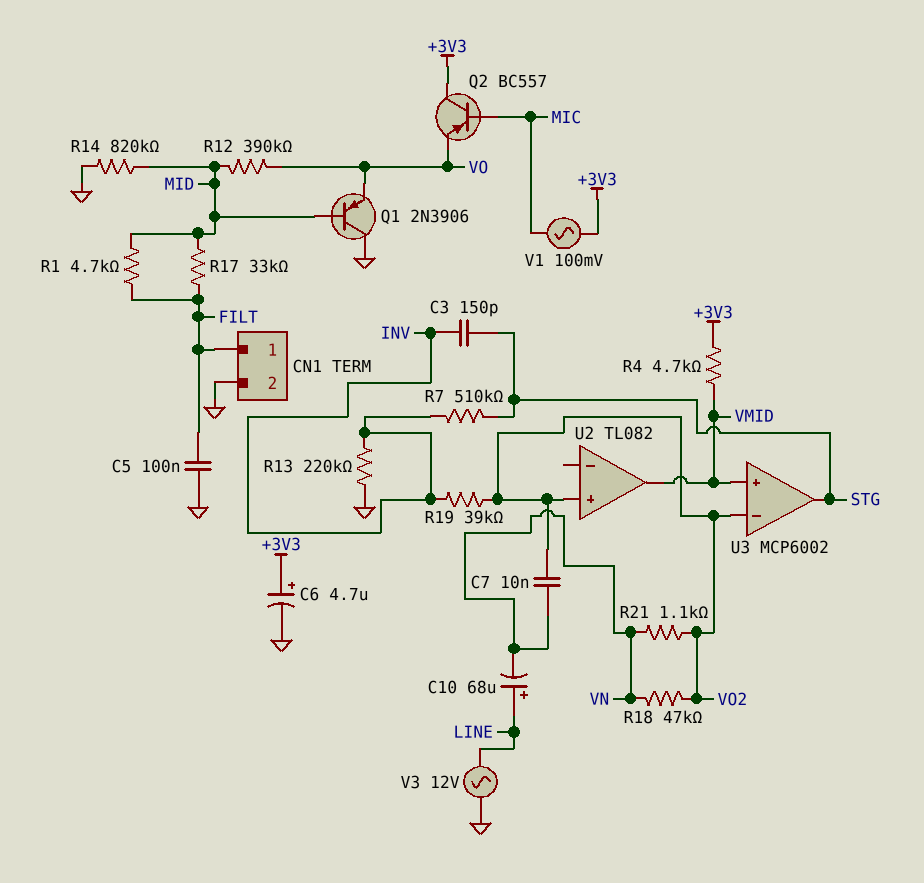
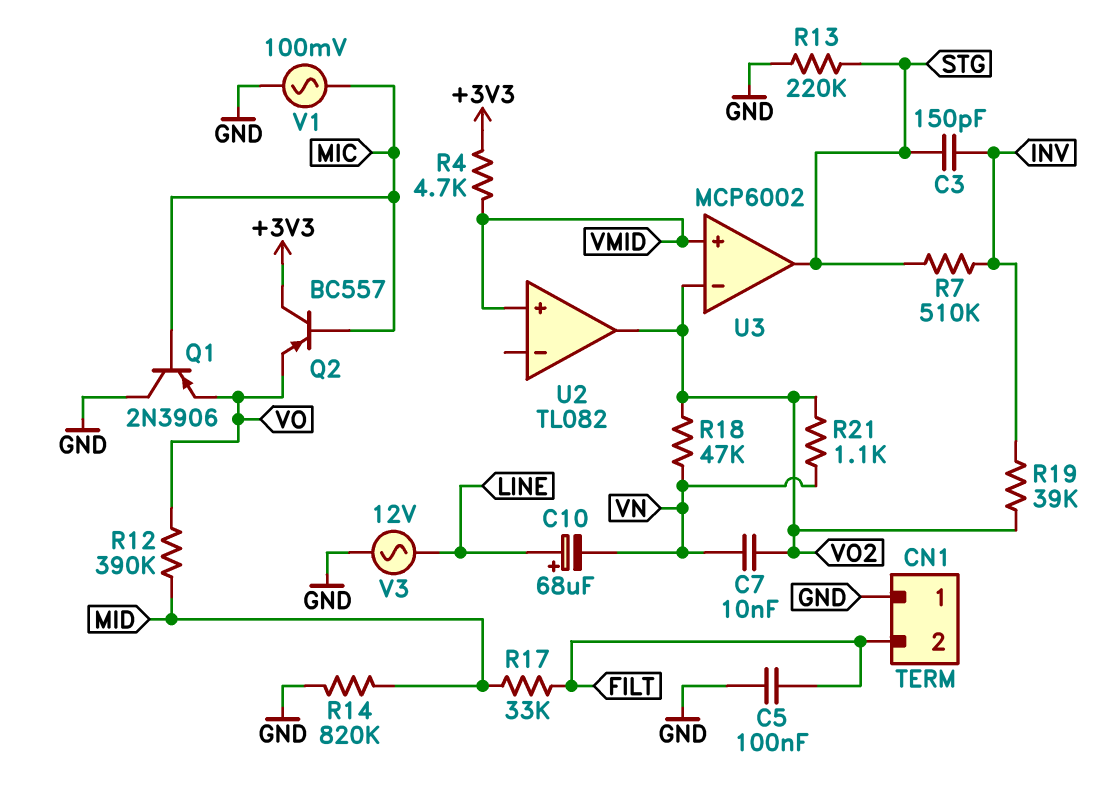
C6: 4.7uF (plus +3V3, minus GND) -> none
CN1 pin 1: FILT -> GND
CN1 pin 2: GND -> FILT
Q1: PNP 2N3906 (B MID, C GND, E VO) -> PNP 2N3906 (B MIC, C GND, E VO)
R1: 4.7k (FILT, MID) -> none
R13: 220k (GND, INV) -> 220k (GND, STG)
U2 pin in+: VO2 -> VMID
U2 pin out: VMID -> VO2
V1: AC 100mV (+3V3, MIC) -> AC 100mV (GND, MIC)

